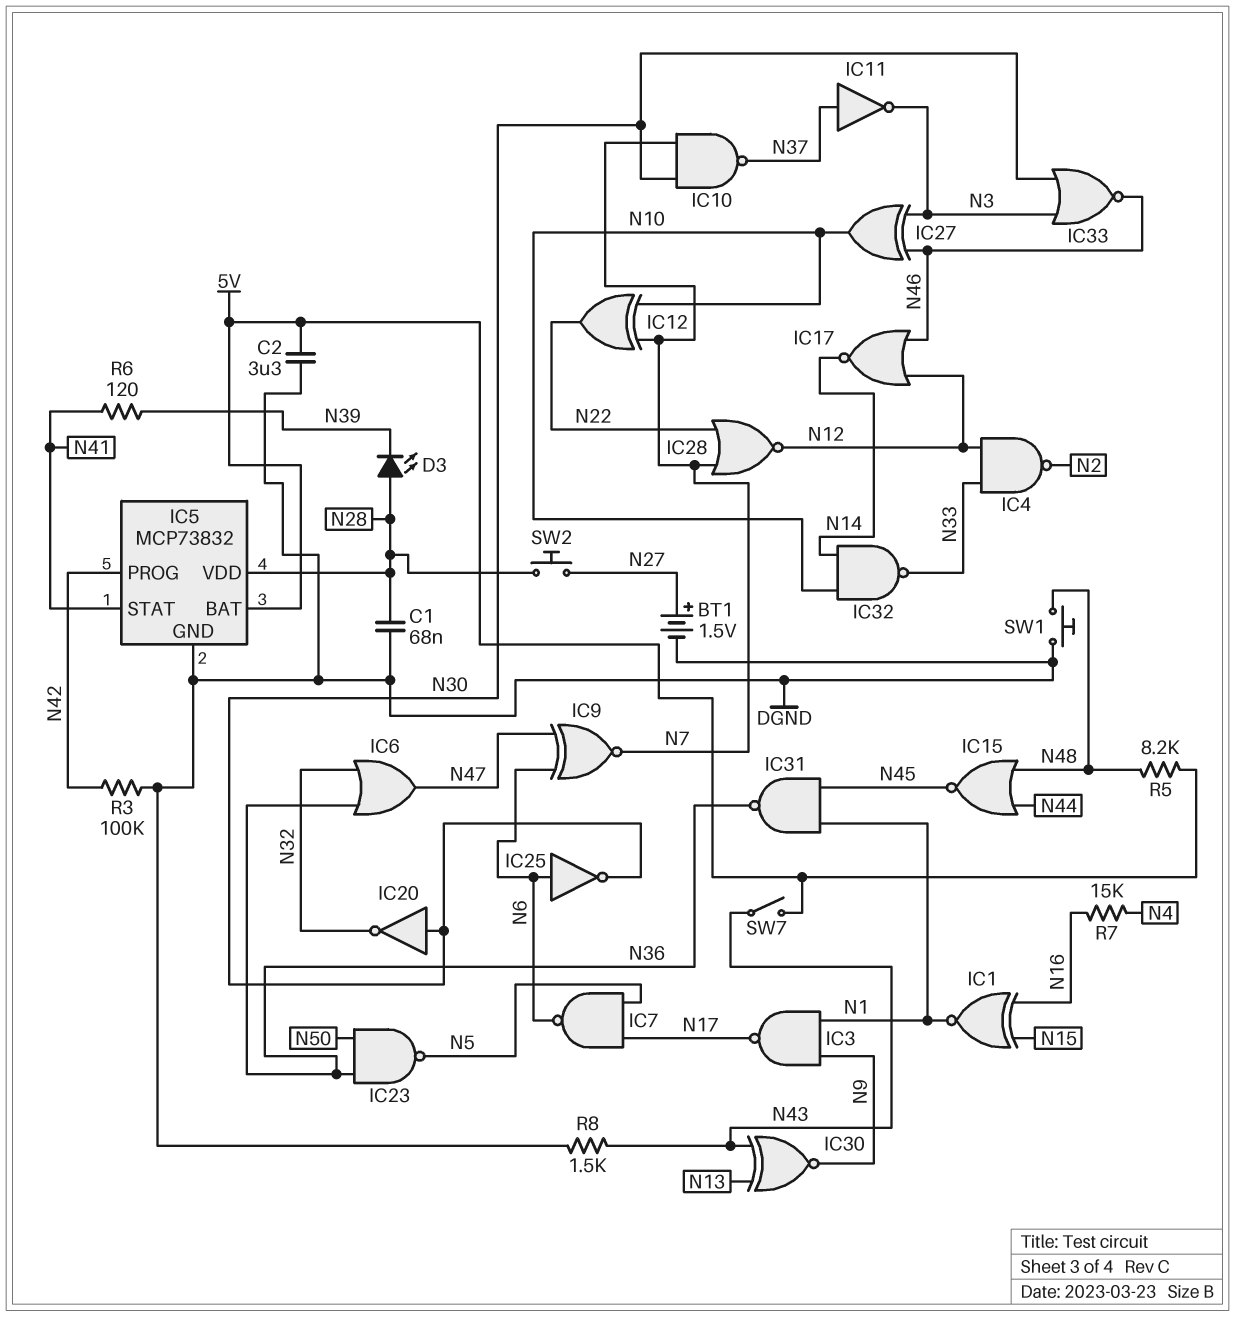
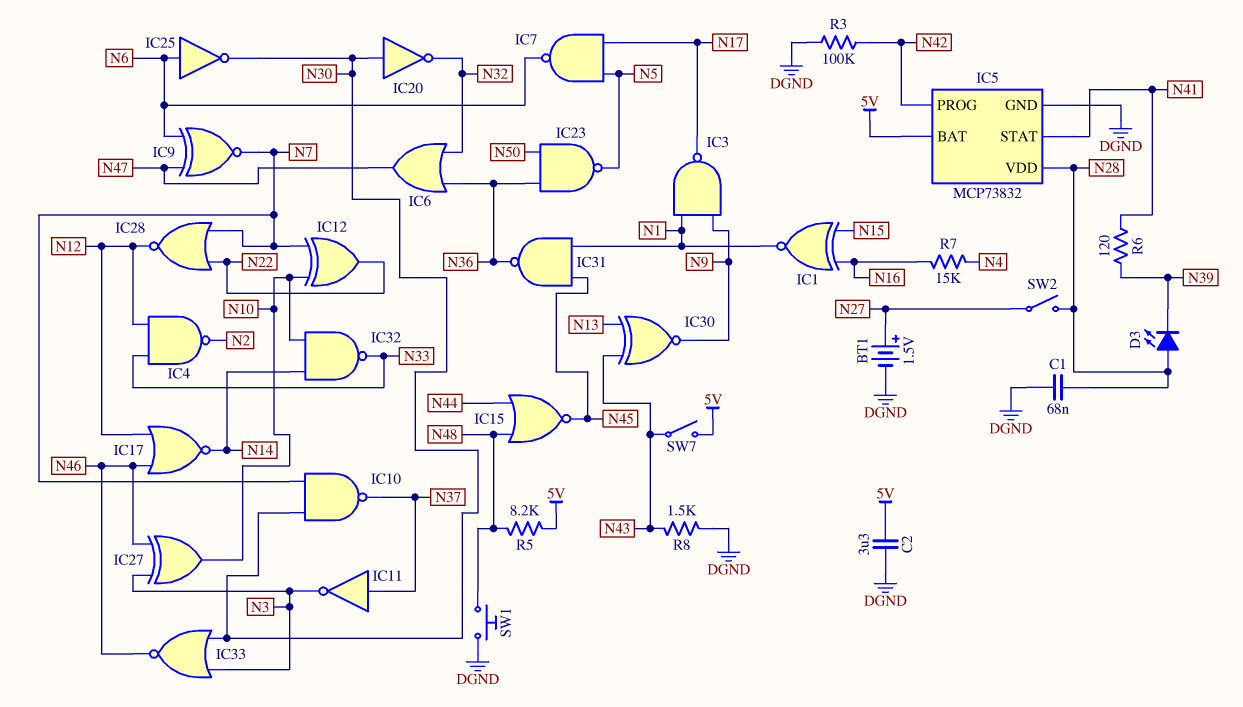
SW2: button (N27, N28) -> switch (N27, N28)

